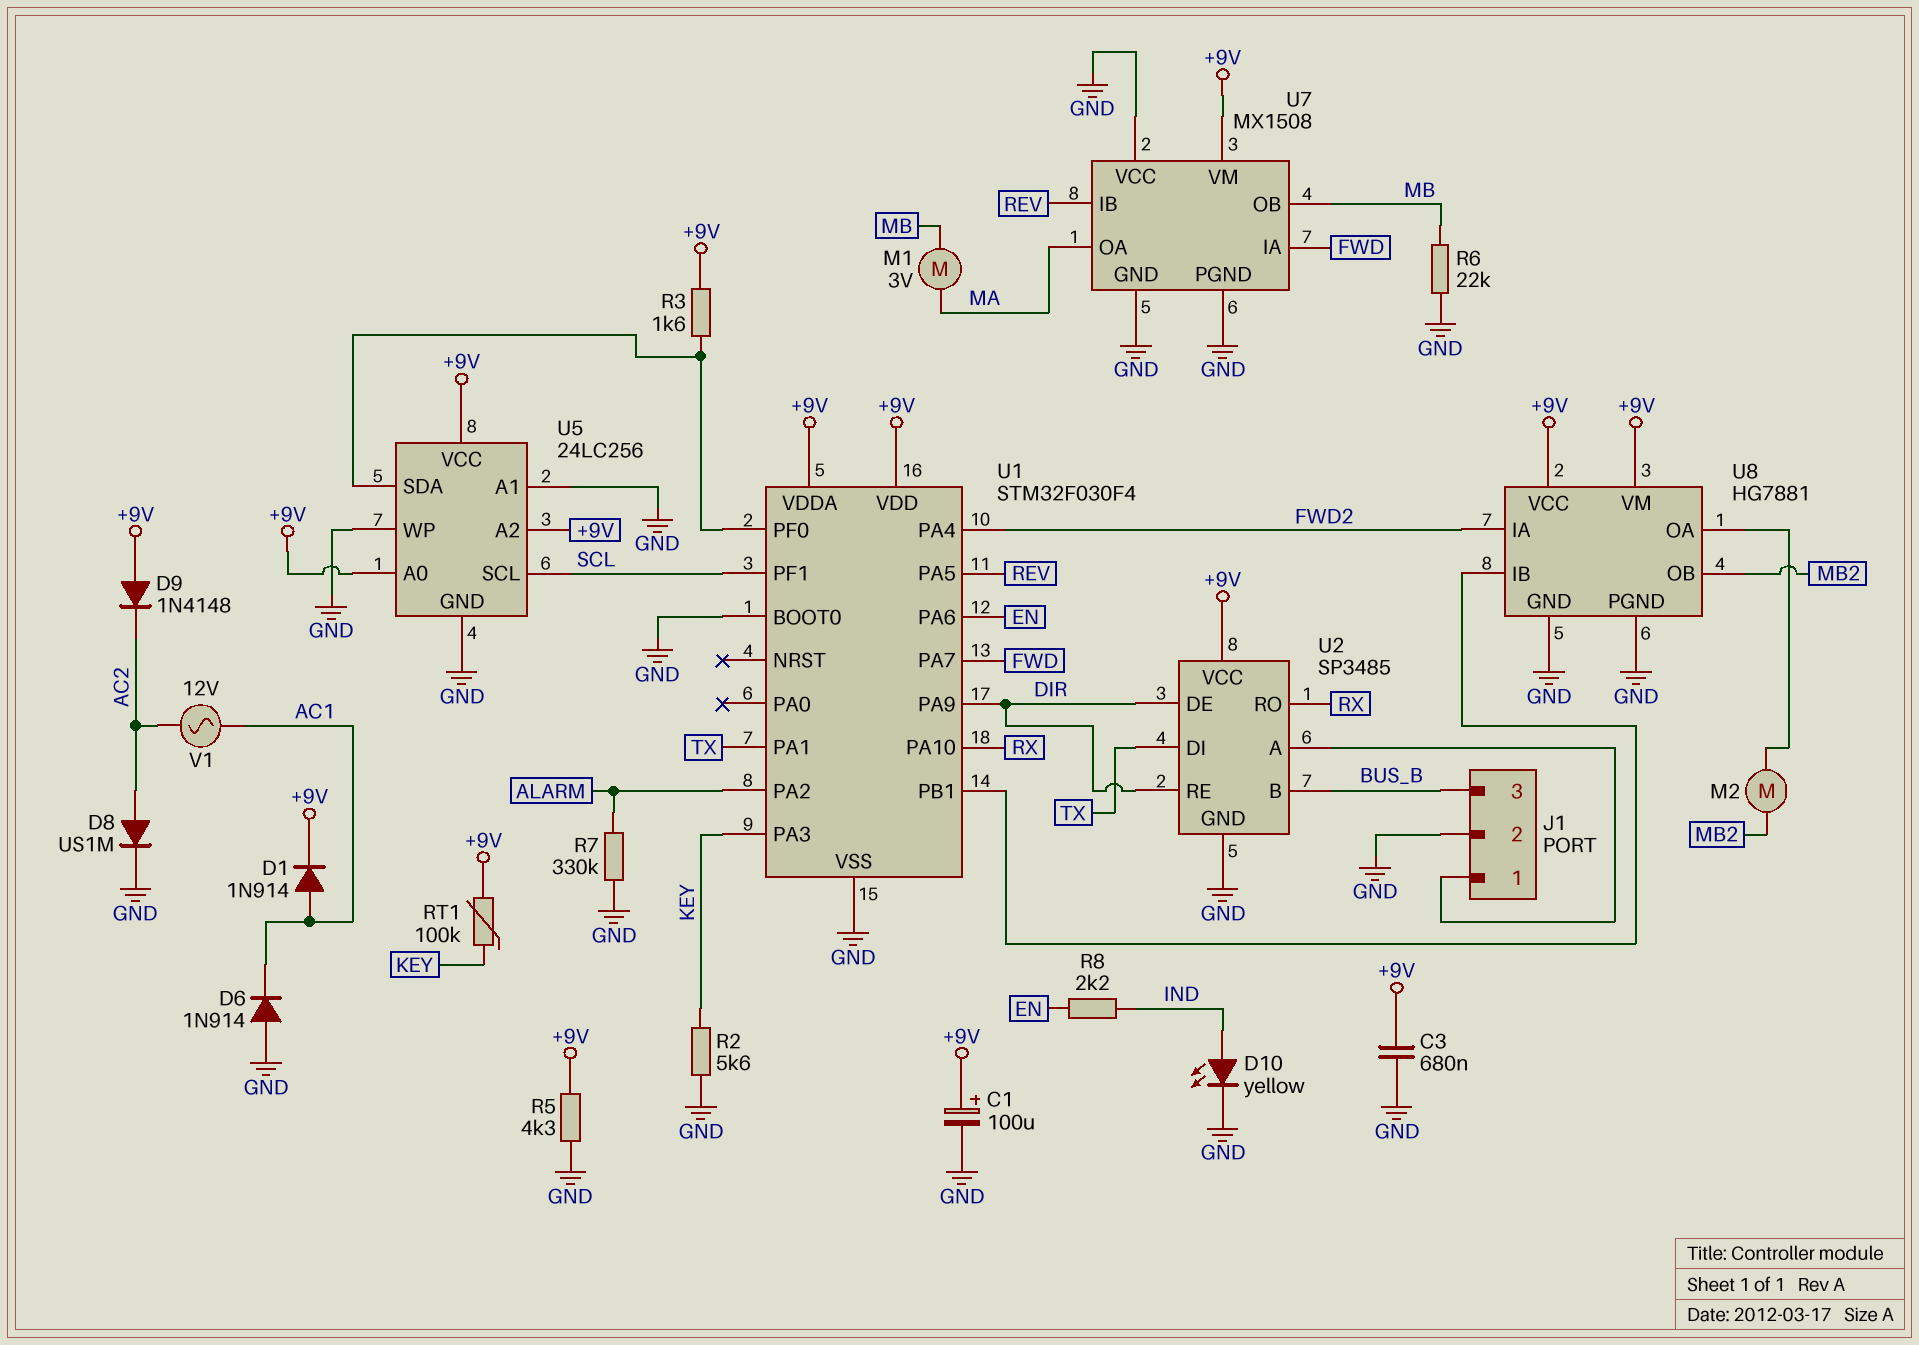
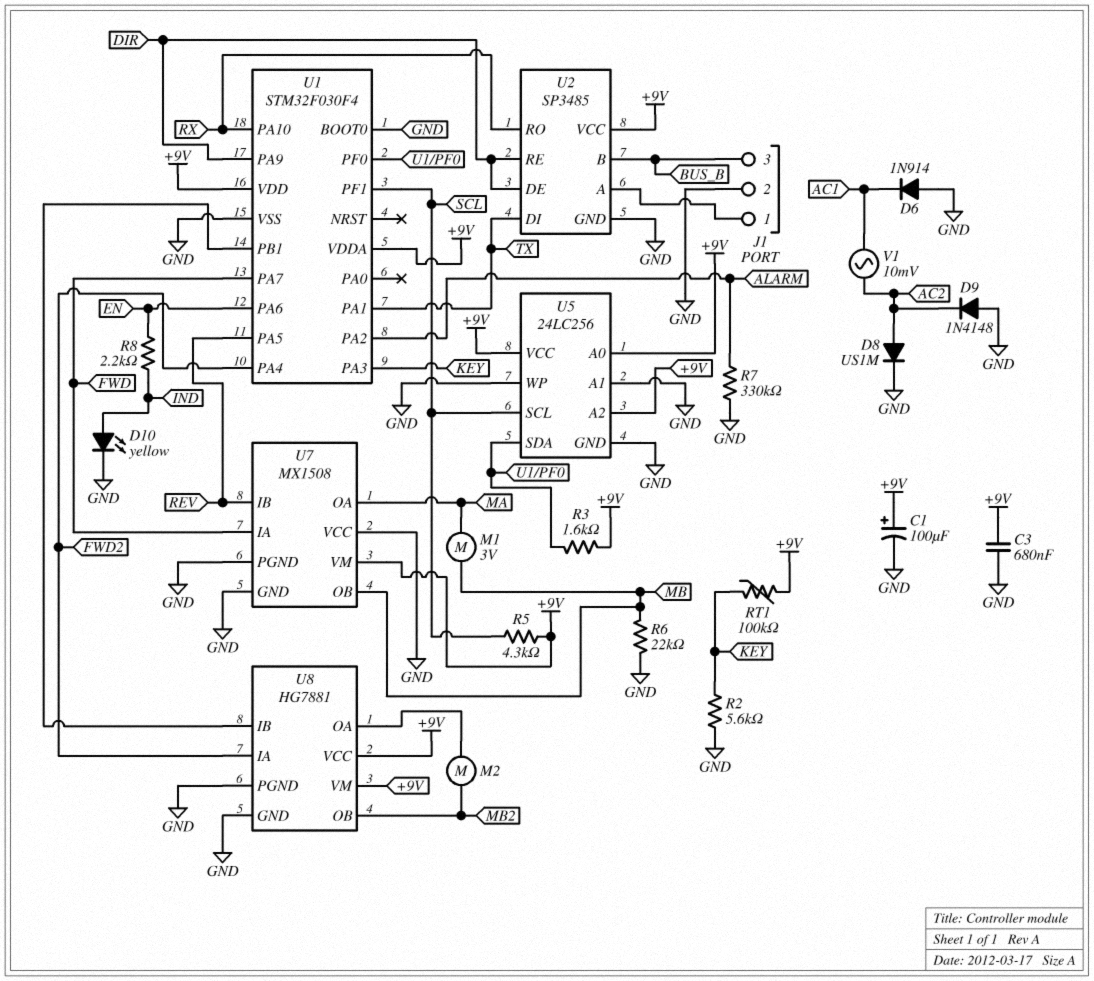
D1: diode 1N914 (A AC1, K +9V) -> none
D9: diode 1N4148 (A +9V, K AC2) -> diode 1N4148 (A GND, K AC2)
R5: 4.3k (+9V, GND) -> 4.3k (+9V, SCL)
V1: AC 12V (AC1, AC2) -> AC 10mV (AC1, AC2)

